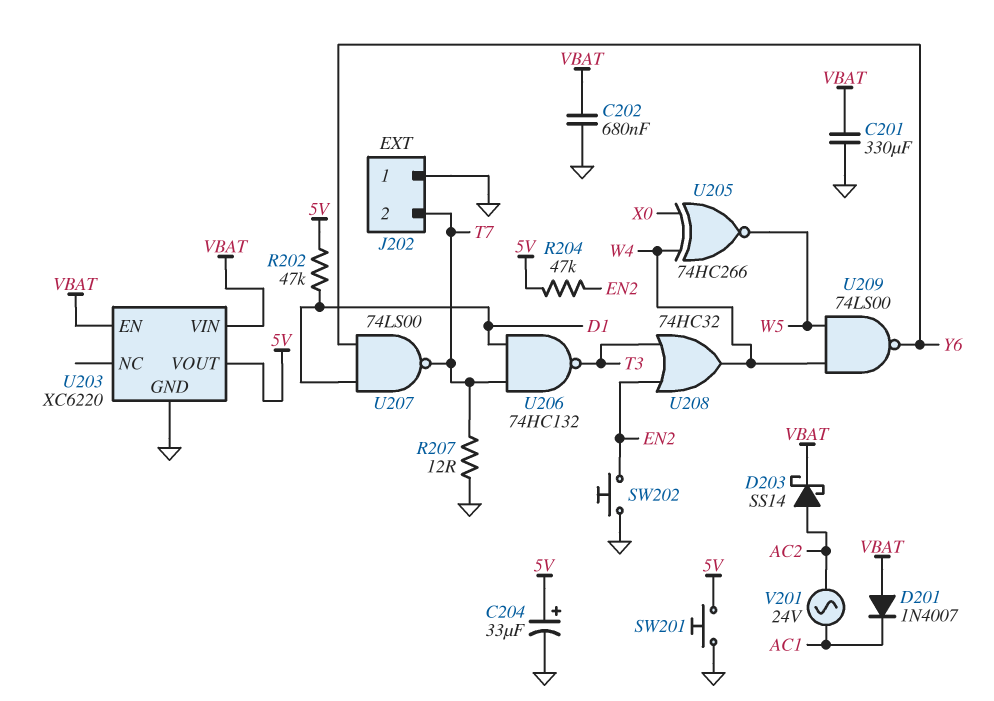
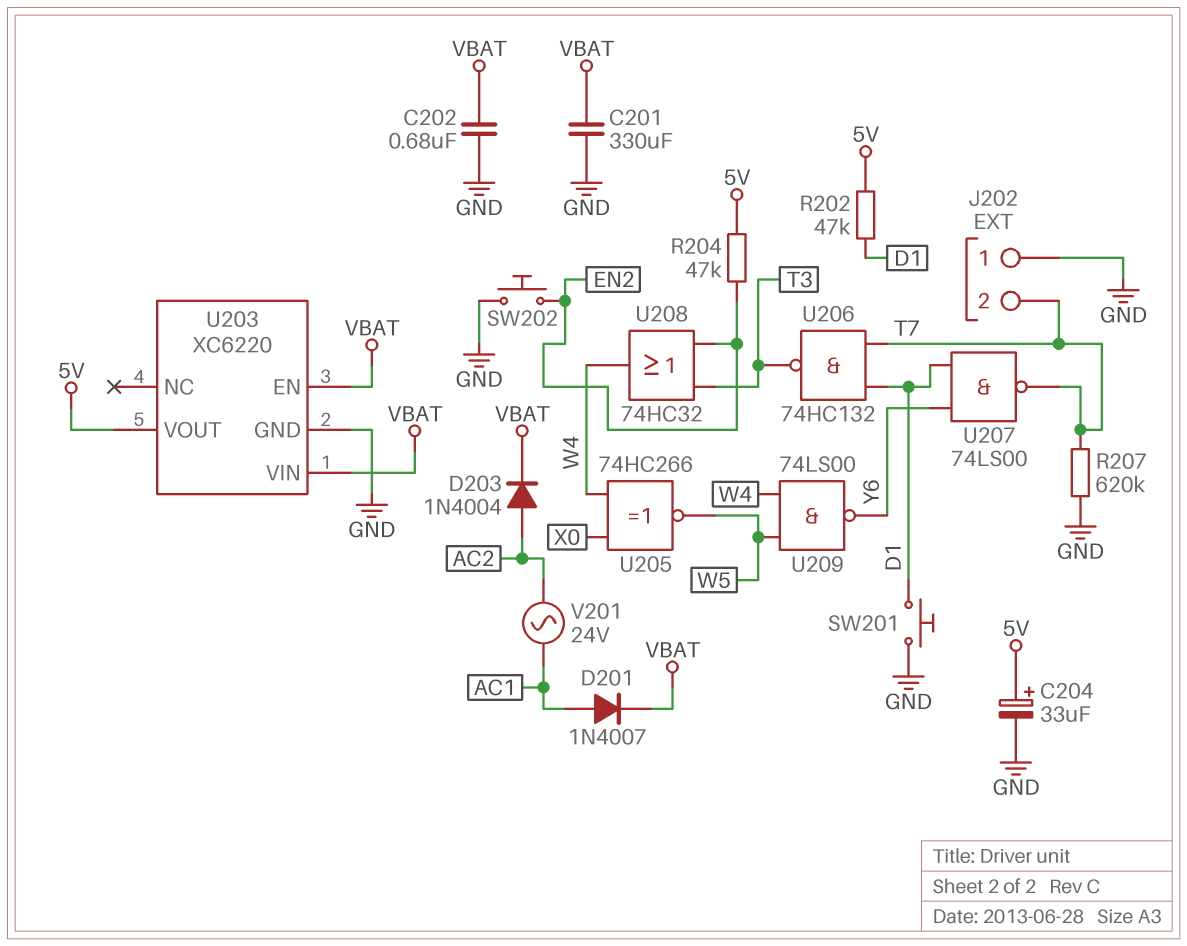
D201: diode 1N4007 (A VBAT, K AC1) -> diode 1N4007 (A AC1, K VBAT)
D203: schottky SS14 (A AC2, K VBAT) -> diode 1N4004 (A AC2, K VBAT)
R207: 12 (GND, T7) -> 620k (GND, T7)
SW201: button (5V, GND) -> button (D1, GND)

